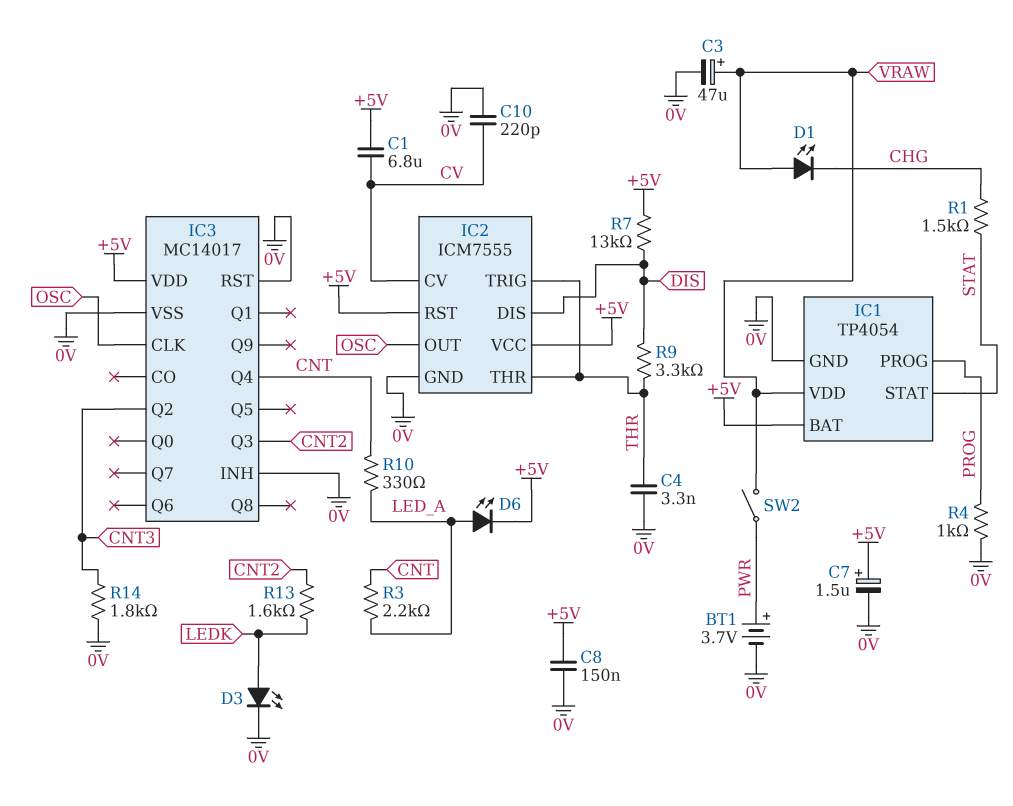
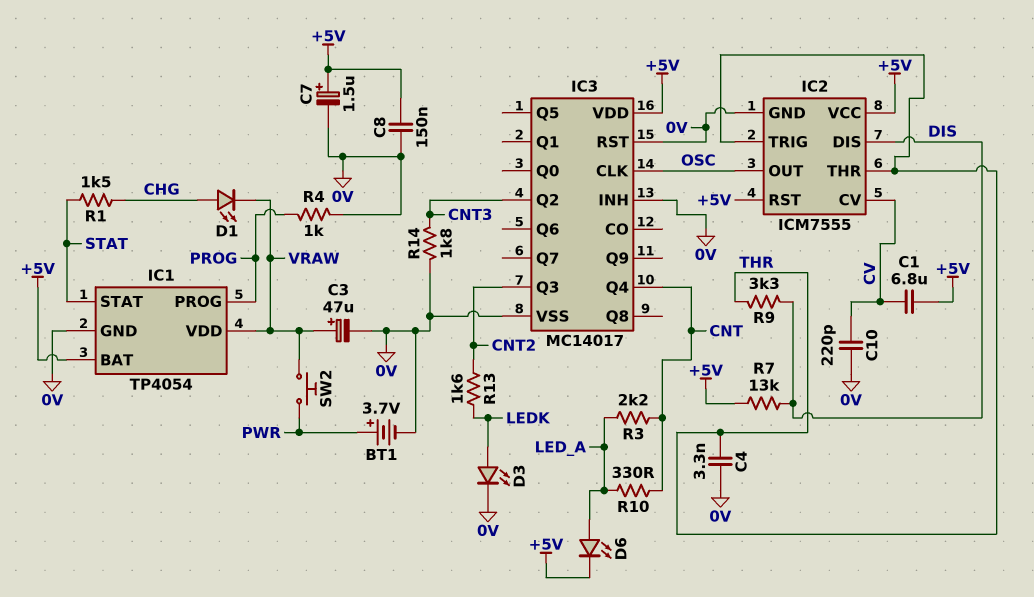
D1: LED (A VRAW, K CHG) -> LED (A CHG, K VRAW)
SW2: switch (PWR, VRAW) -> button (PWR, VRAW)

